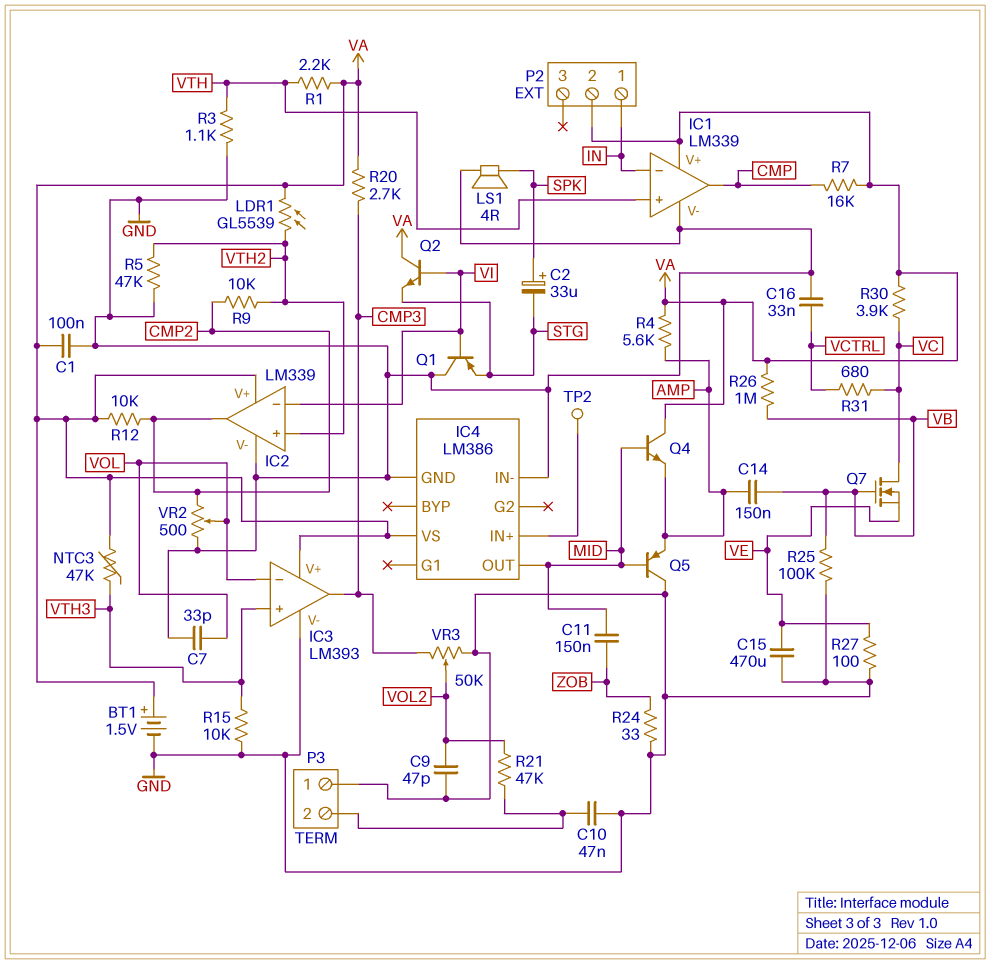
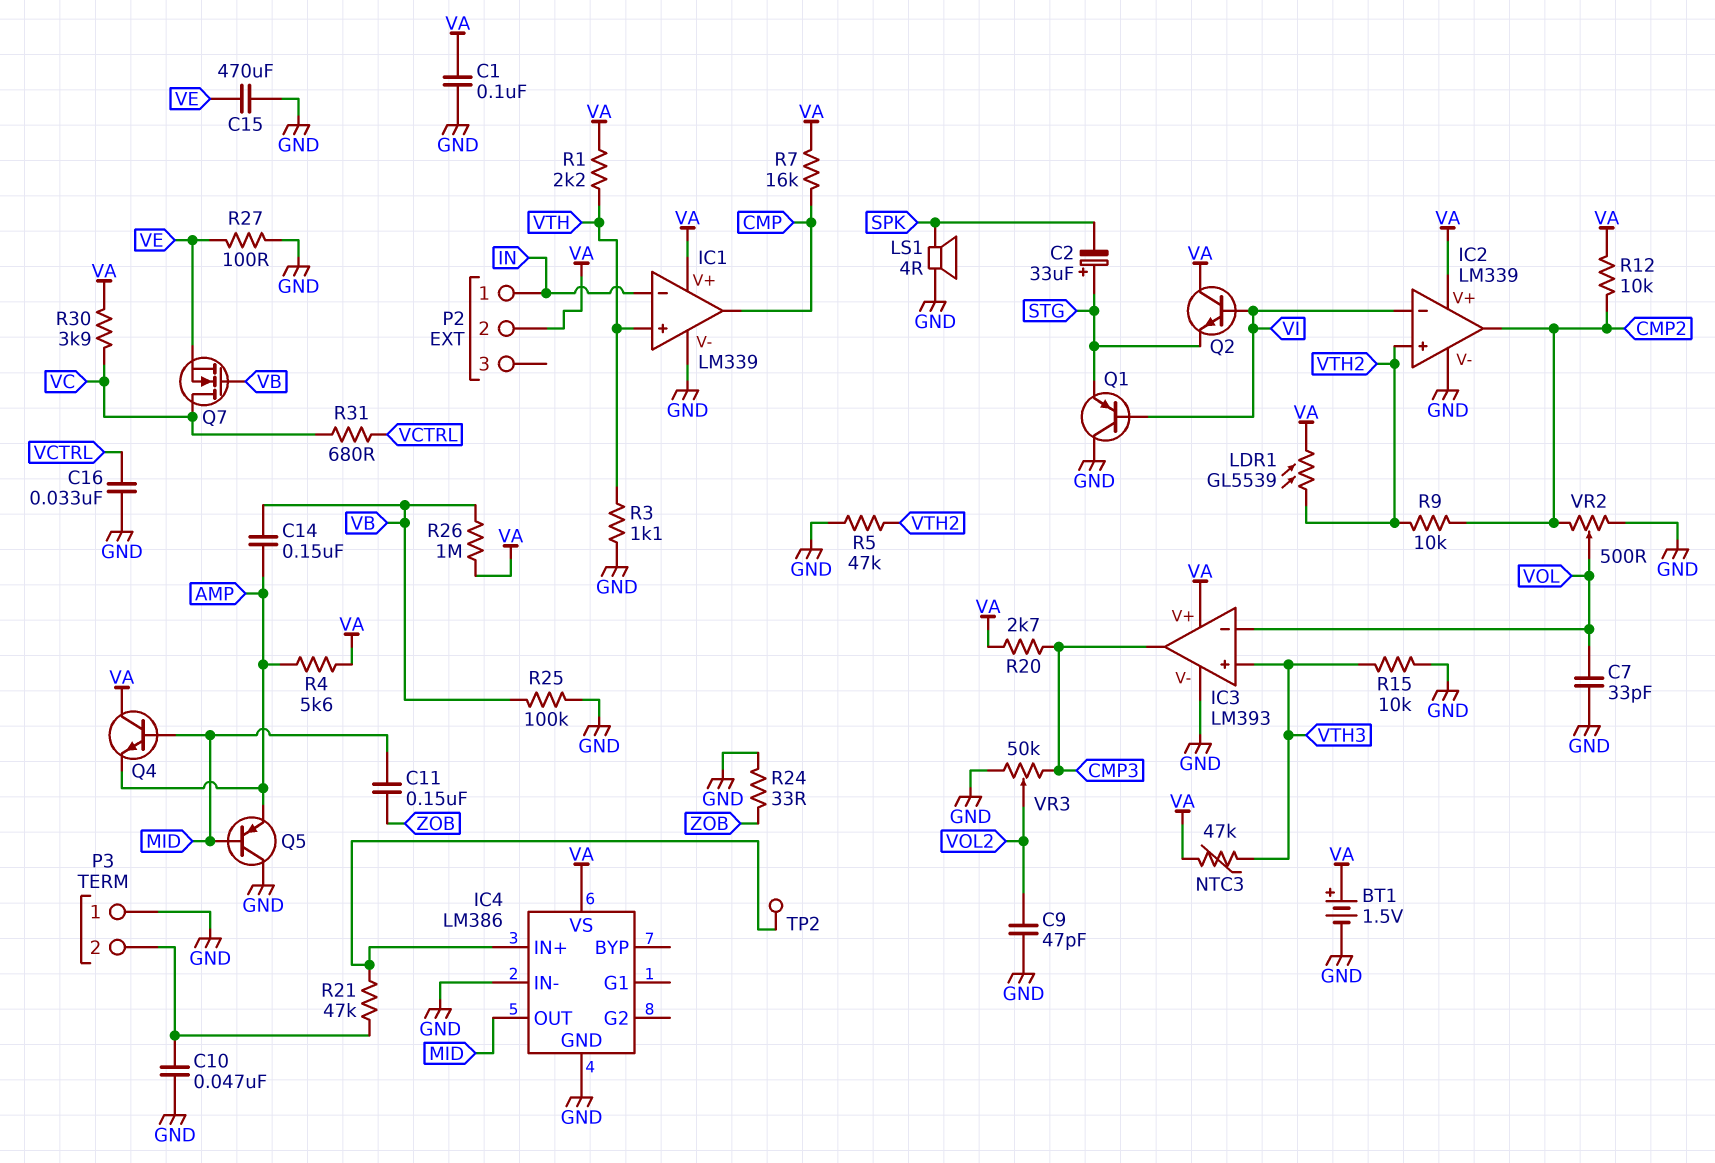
C2: 33uF (plus SPK, minus STG) -> 33uF (plus STG, minus SPK)
R21: 47k (P3/2, VOL2) -> 47k (IC4/IN+, P3/2)

